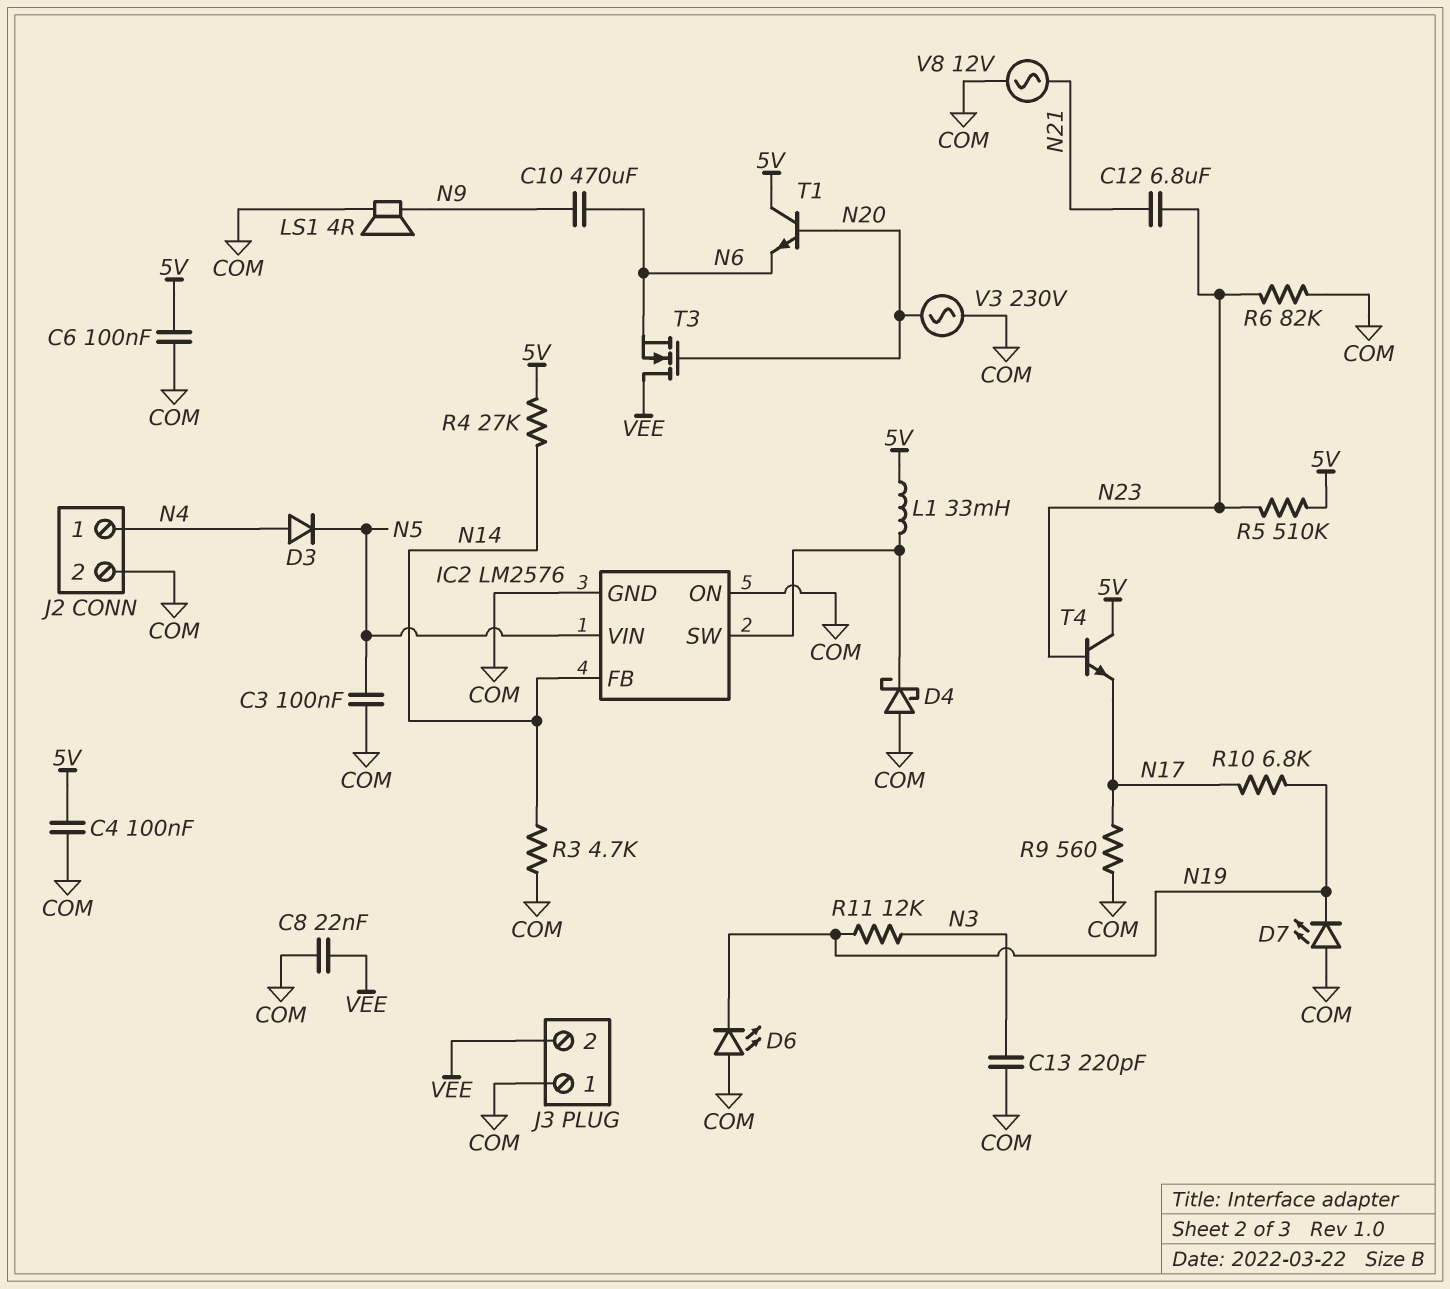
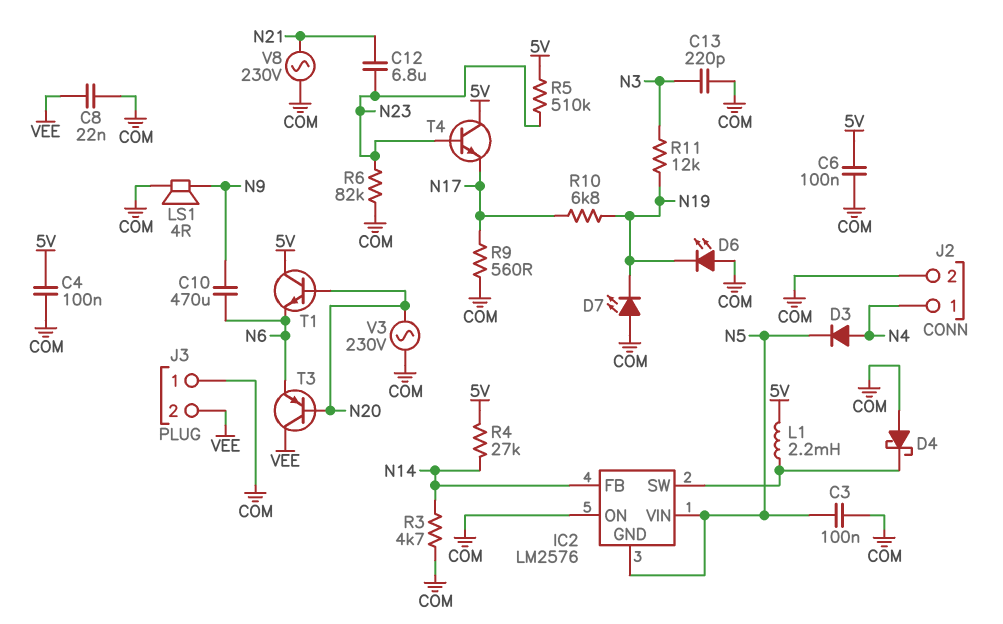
IC2 pin GND: COM -> N5
L1: 33mH (5V, IC2/SW) -> 2.2mH (5V, IC2/SW)
T3: NMOS (G N20, D VEE, S N6) -> PNP (B N20, C VEE, E N6)
V8: AC 12V (COM, N21) -> AC 230V (COM, N21)

